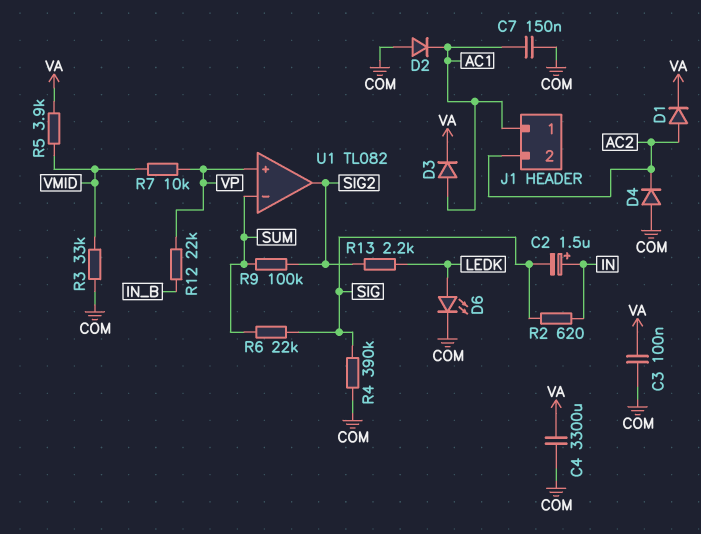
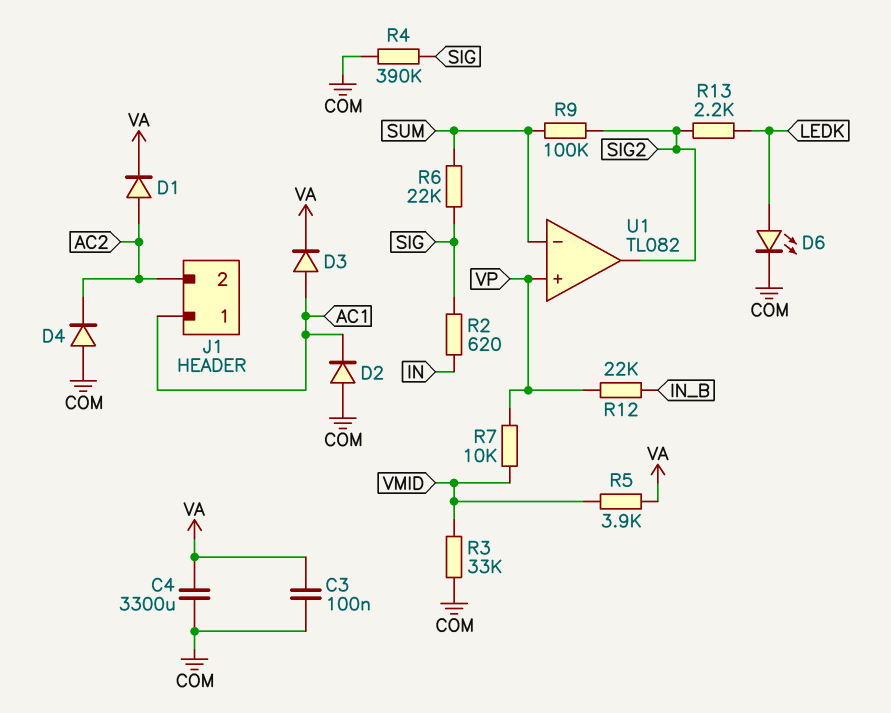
C2: 1.5uF (plus IN, minus SIG) -> none
C7: 150nF (AC1, COM) -> none

